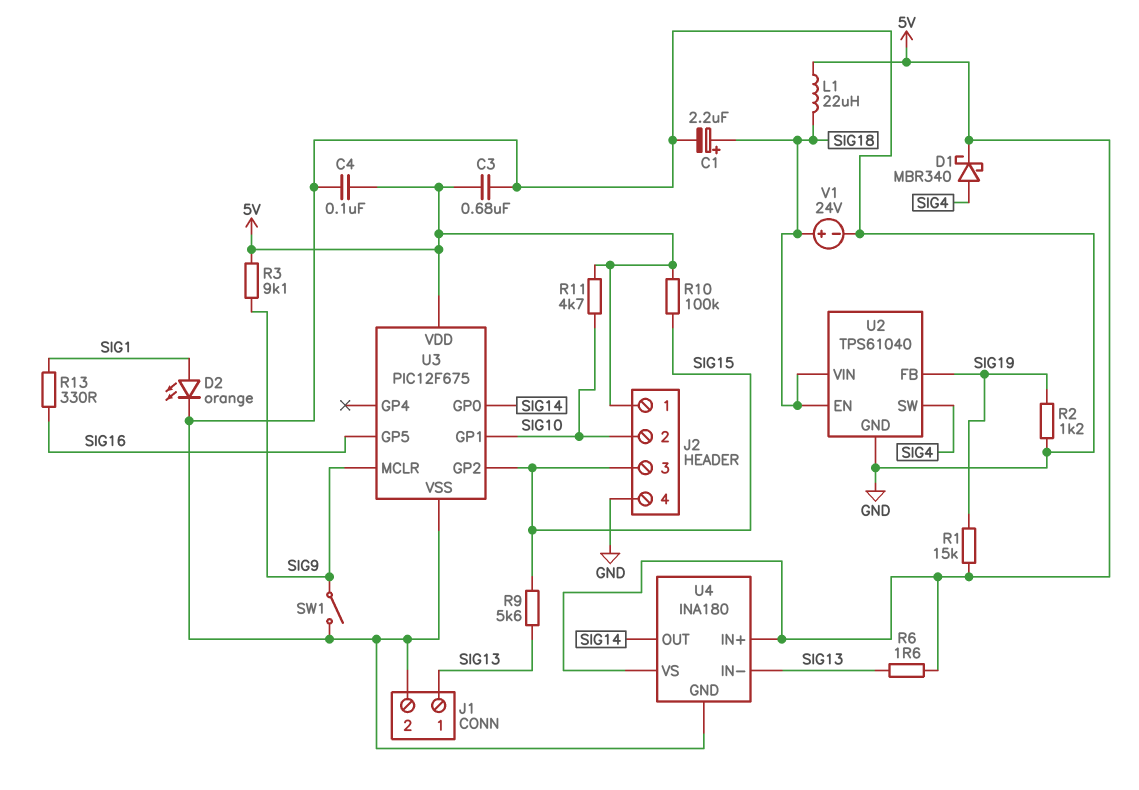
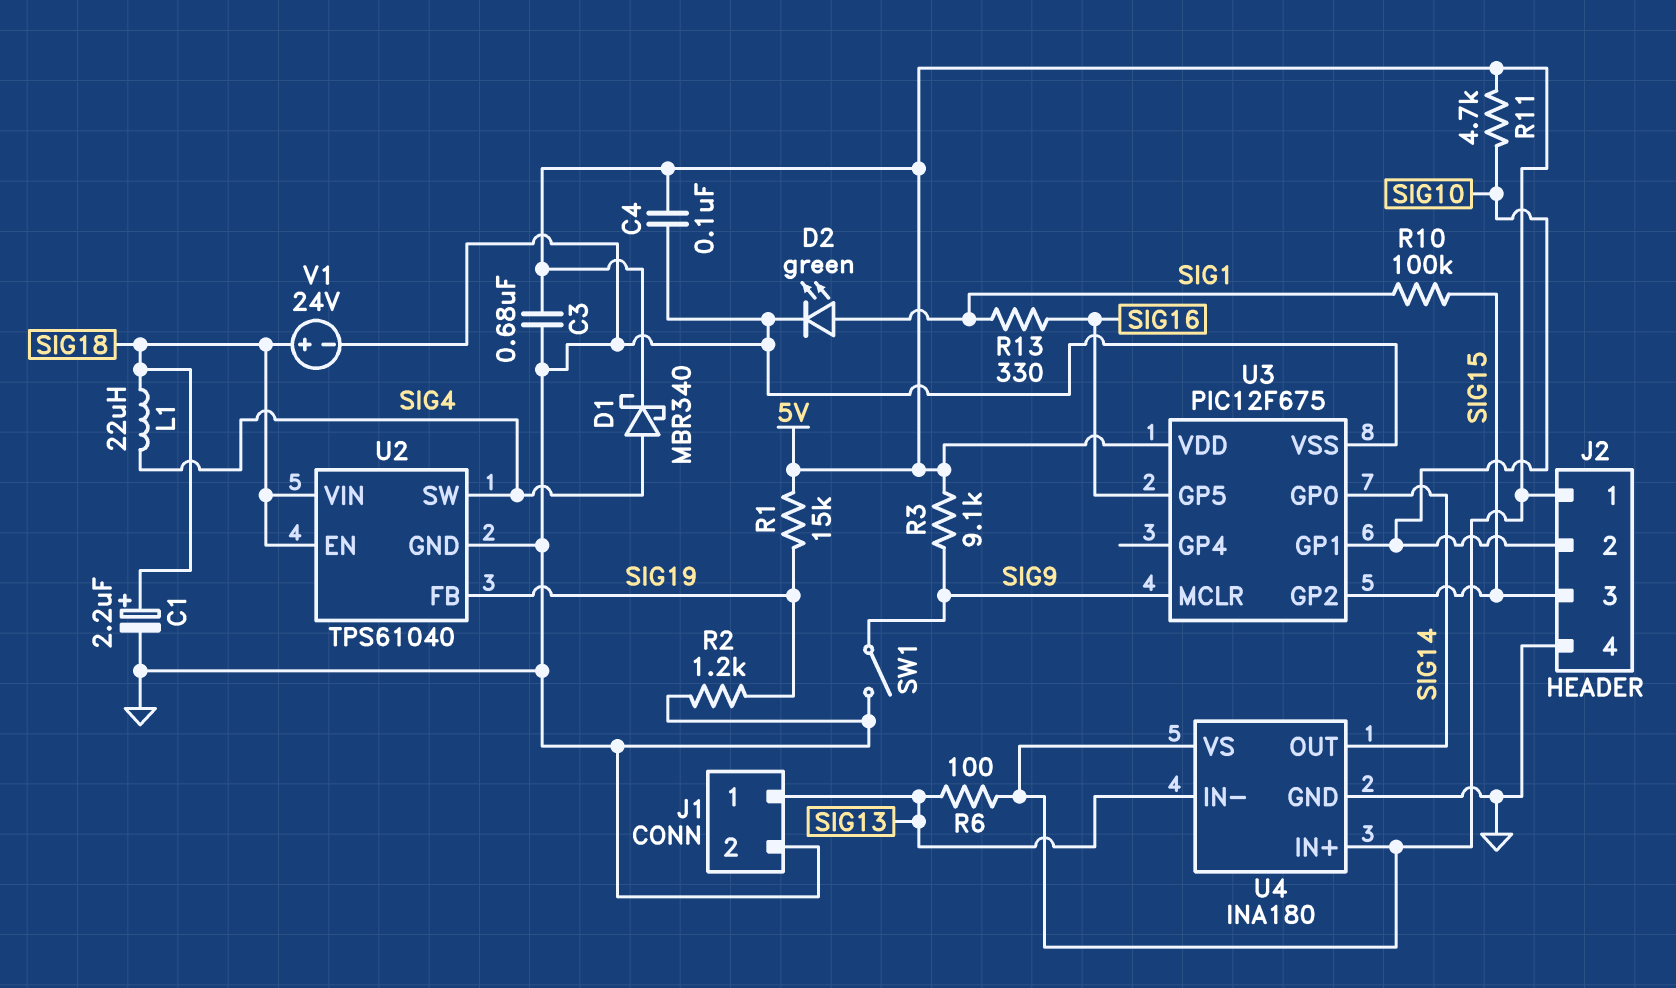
D2: LED orange (A SIG1, K GND) -> LED green (A SIG1, K GND)
L1: 22uH (5V, SIG18) -> 22uH (SIG4, SIG18)
R6: 1.6 (5V, SIG13) -> 100 (5V, SIG13)
R9: 5.6k (SIG13, SIG15) -> none
R10: 100k (5V, SIG15) -> 100k (SIG1, SIG15)

